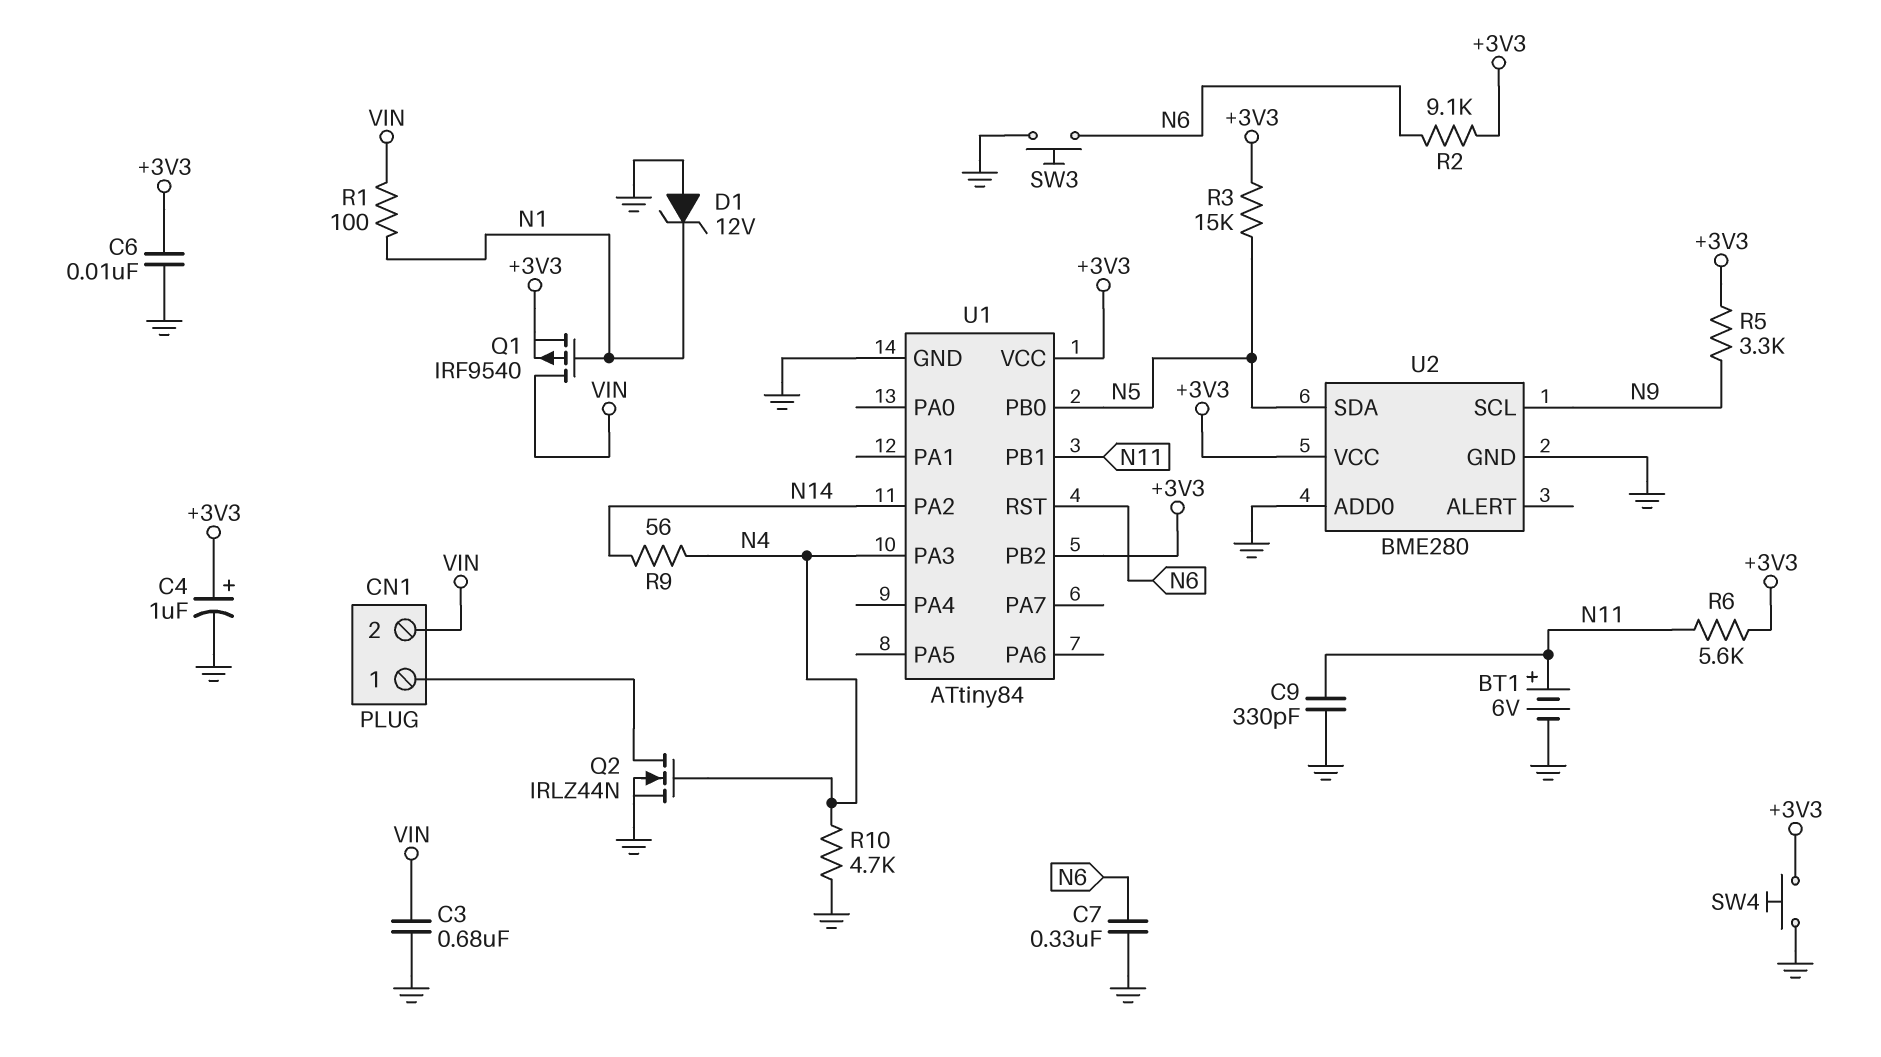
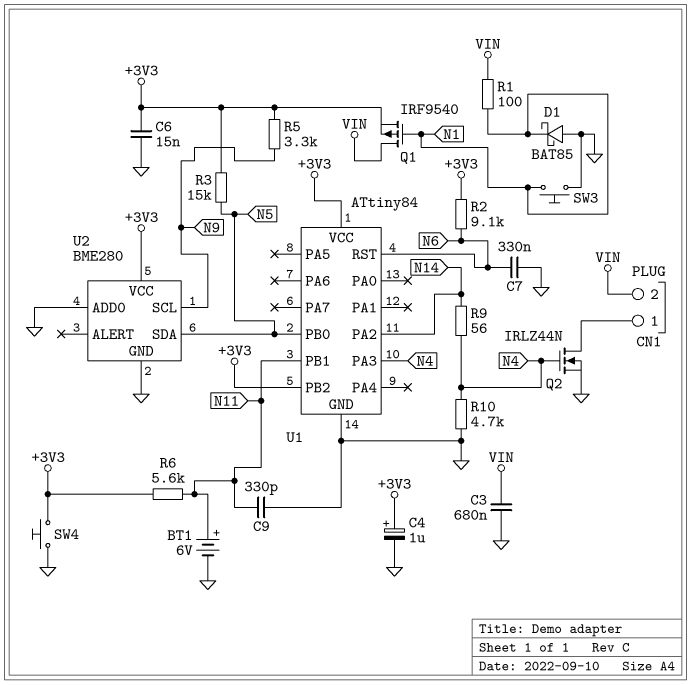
C6: 10nF (+3V3, GND) -> 15nF (+3V3, GND)
D1: zener 12V (A GND, K N1) -> schottky BAT85 (A GND, K N1)
SW3: button (GND, N6) -> button (GND, N1)

